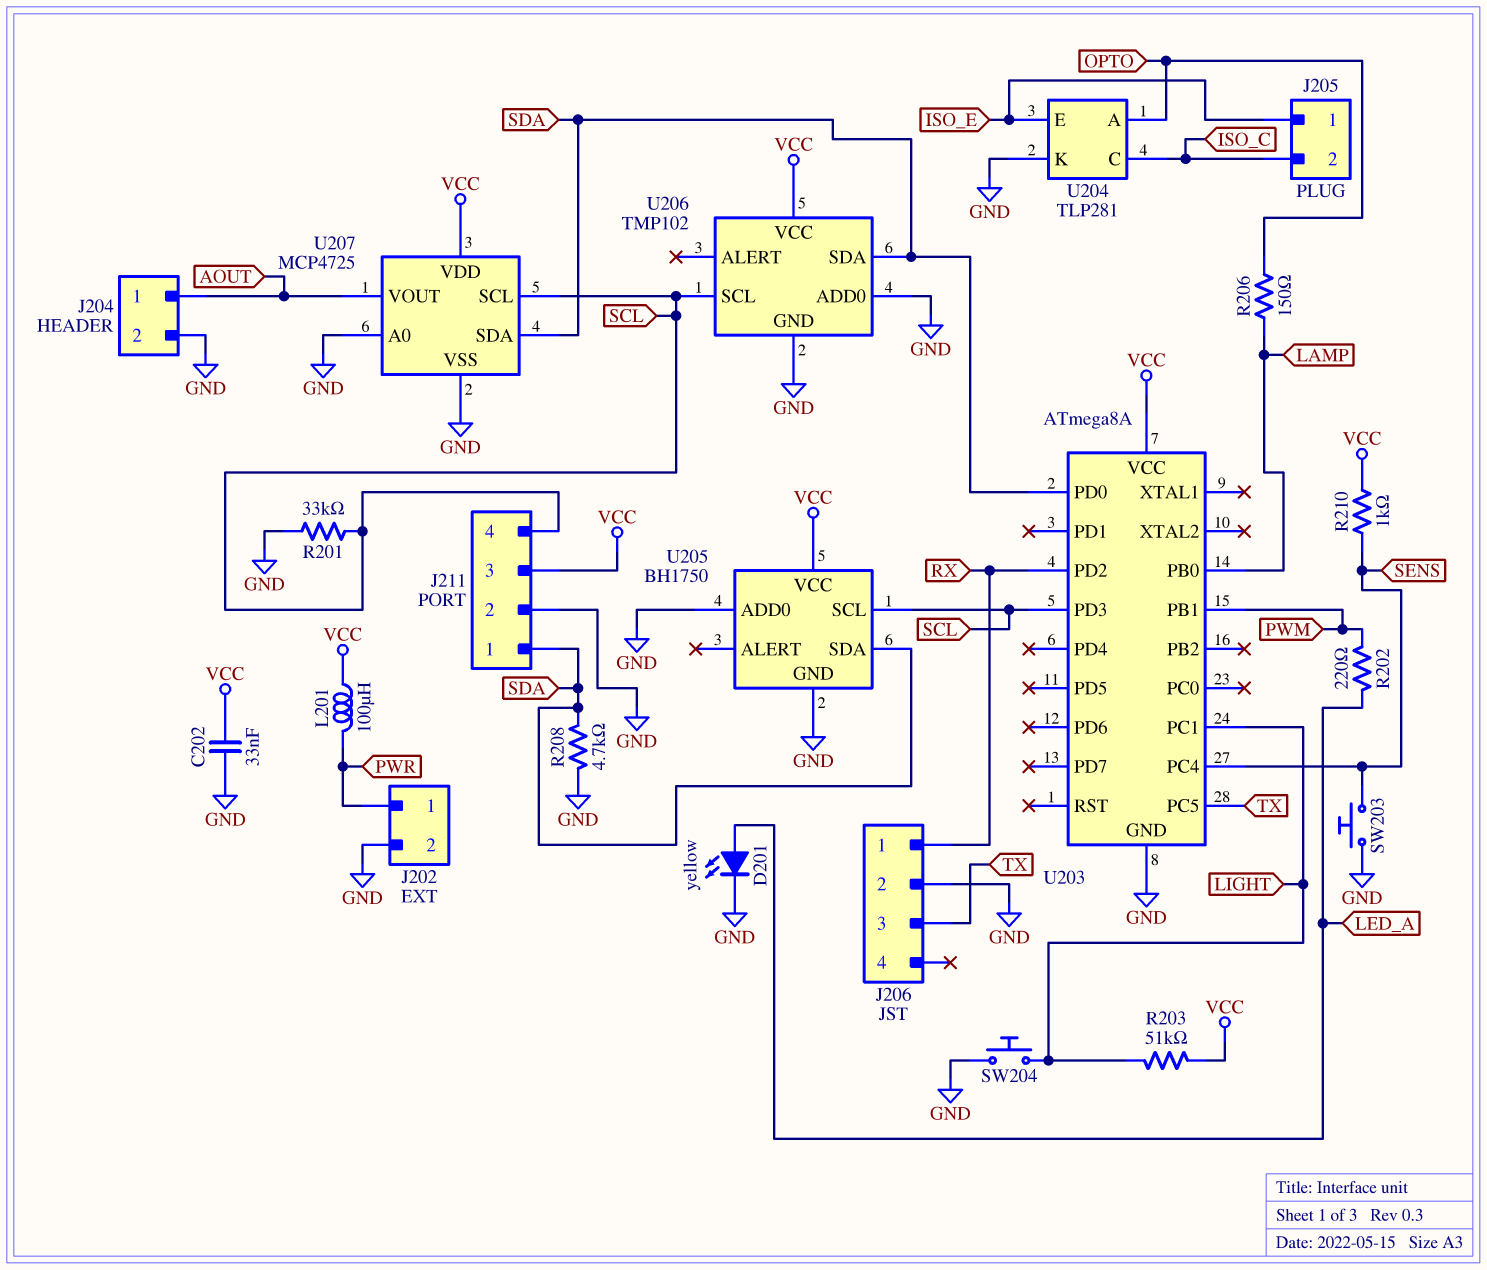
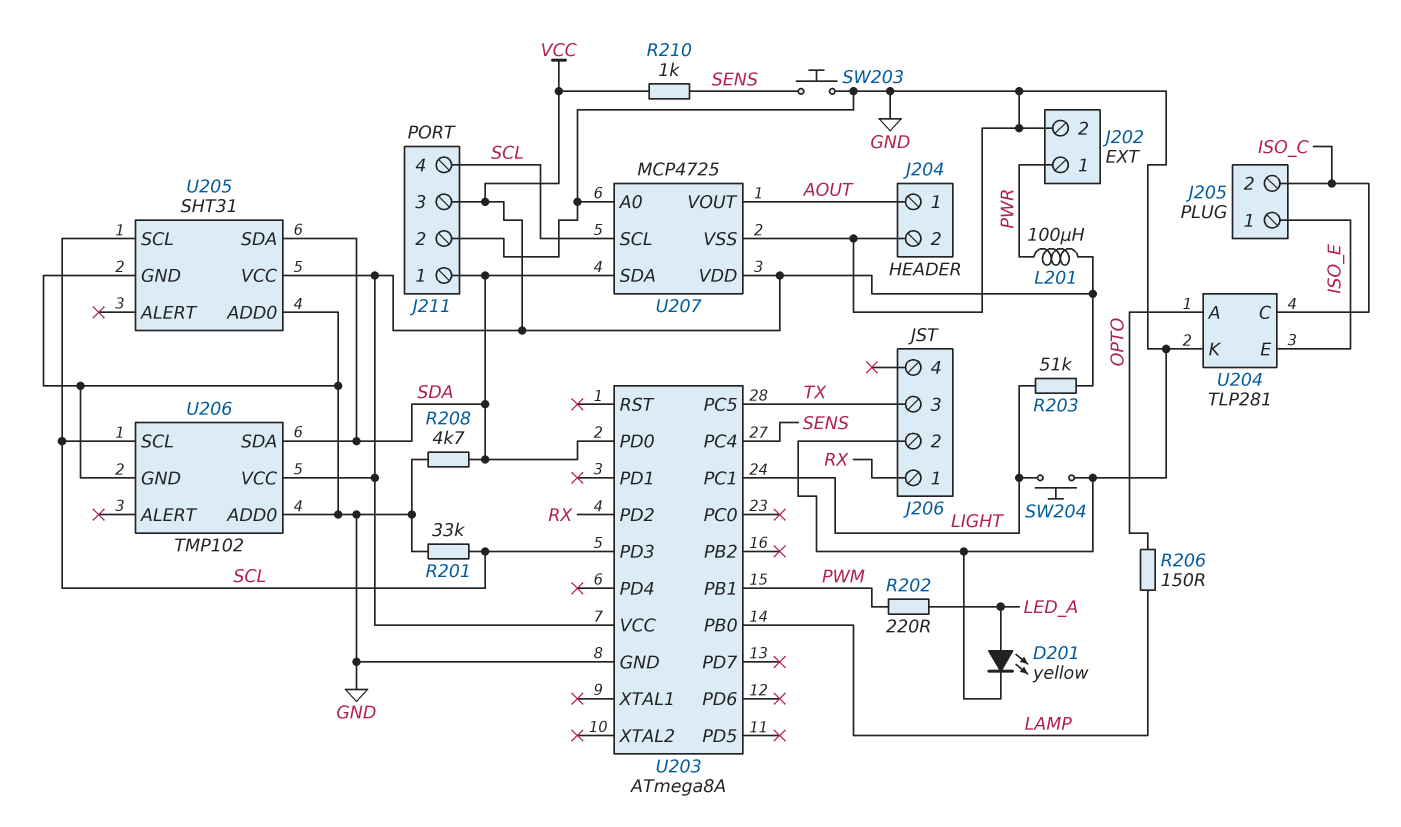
C202: 33nF (GND, VCC) -> none
U205: BH1750 -> SHT31

